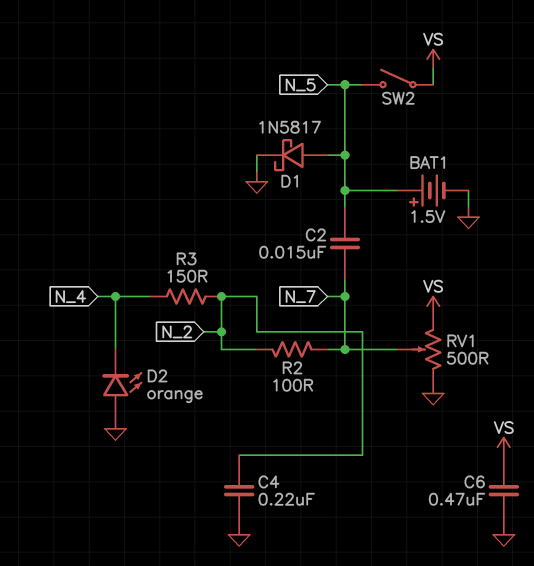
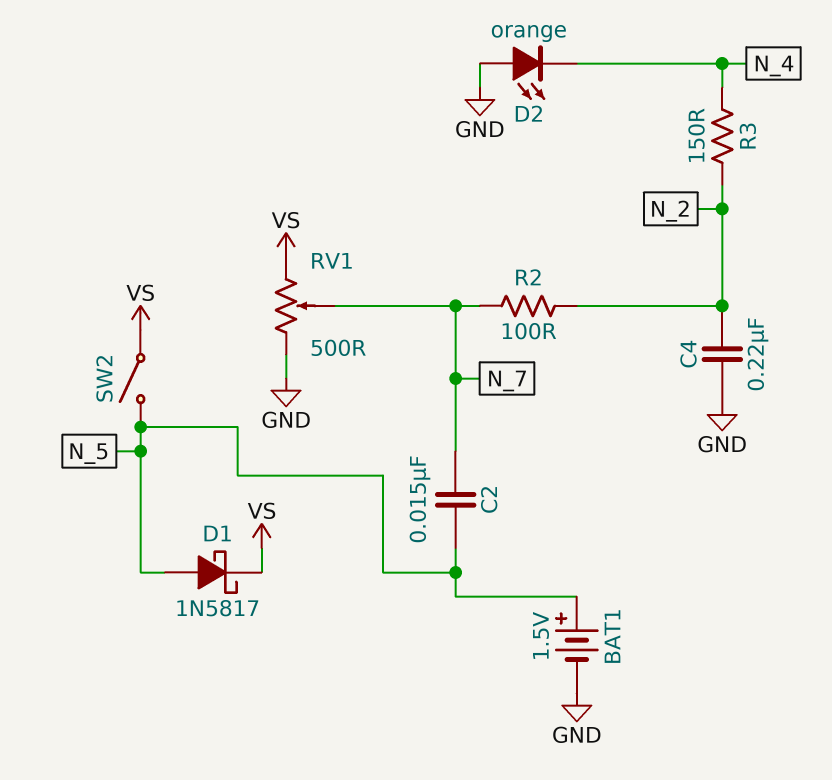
C6: 470nF (GND, VS) -> none
D1: schottky 1N5817 (A N_5, K GND) -> schottky 1N5817 (A N_5, K VS)

